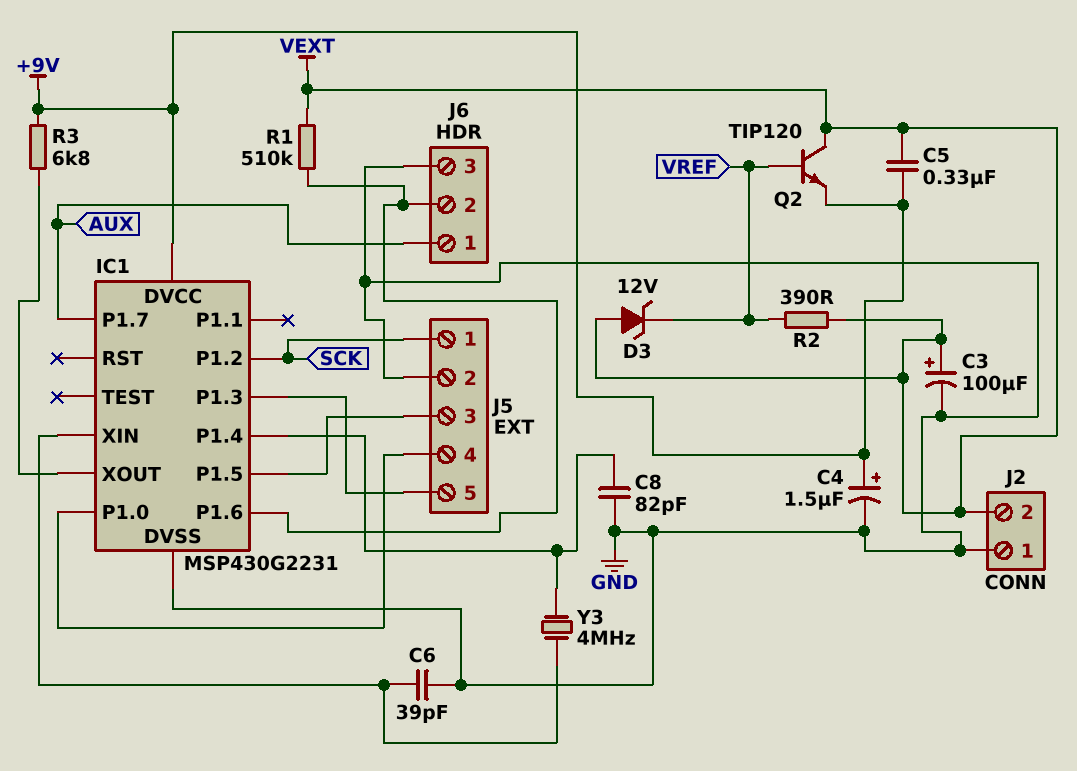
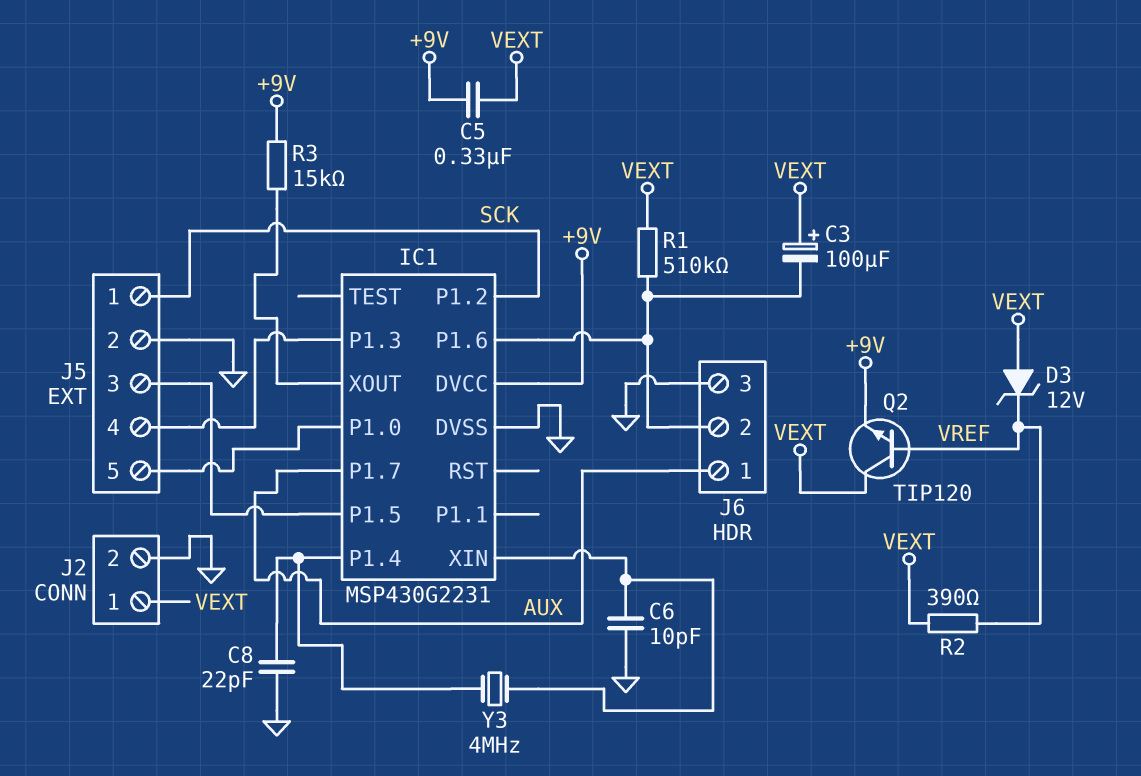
C3: 100uF (plus VEXT, minus GND) -> 100uF (plus VEXT, minus IC1/P1.6)
C4: 1.5uF (plus +9V, minus GND) -> none
C6: 39pF (GND, IC1/XIN) -> 10pF (GND, IC1/XIN)
C8: 82pF (GND, IC1/P1.4) -> 22pF (GND, IC1/P1.4)
J2 pin 1: GND -> VEXT
J2 pin 2: VEXT -> GND
J5 pin 4: IC1/P1.0 -> IC1/P1.3
J5 pin 5: IC1/P1.3 -> IC1/P1.0
R3: 6.8k (+9V, IC1/XOUT) -> 15k (+9V, IC1/XOUT)

